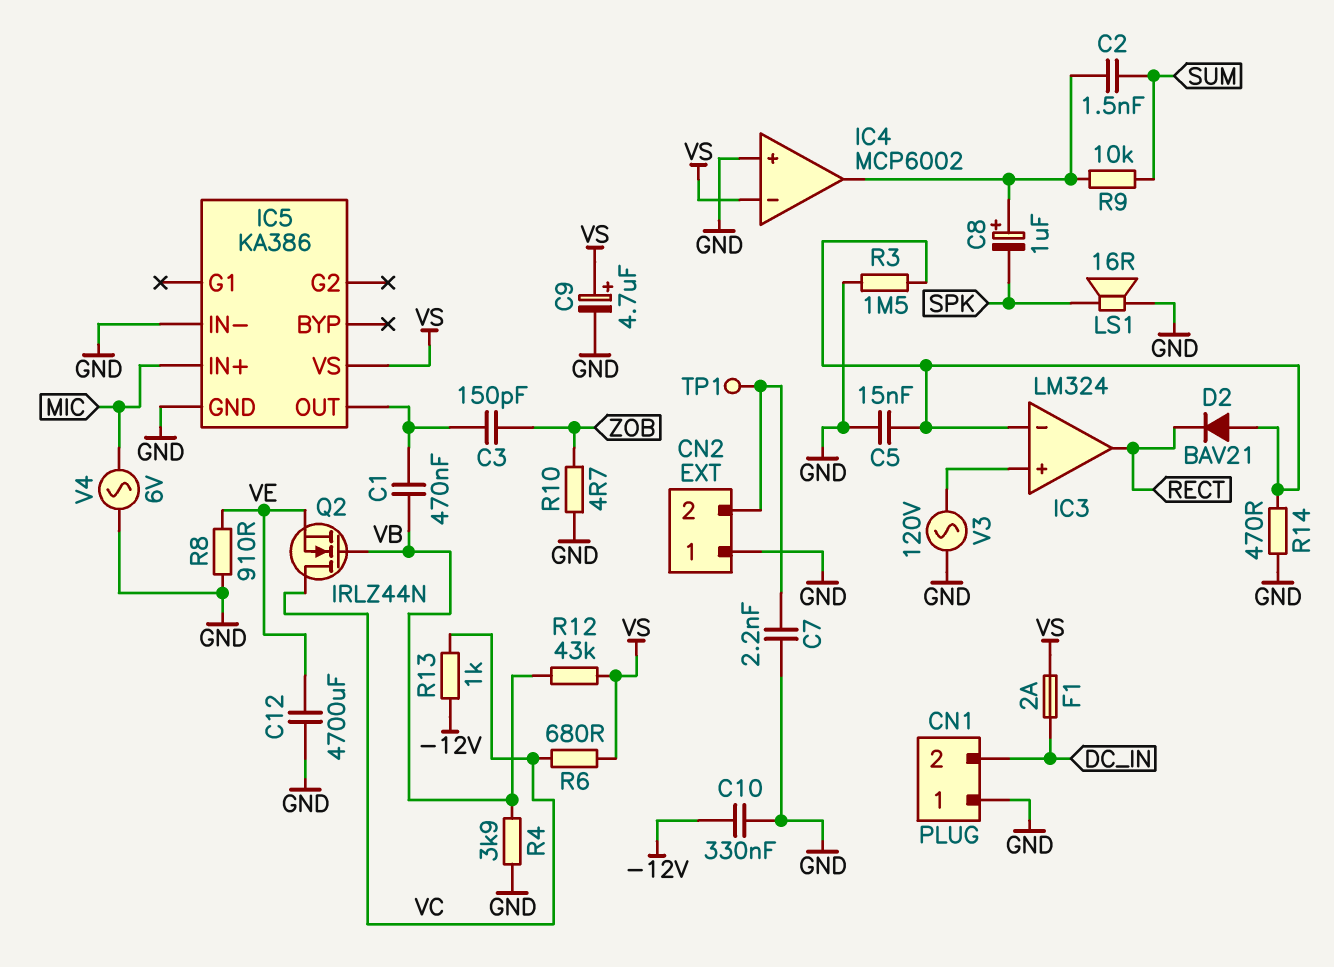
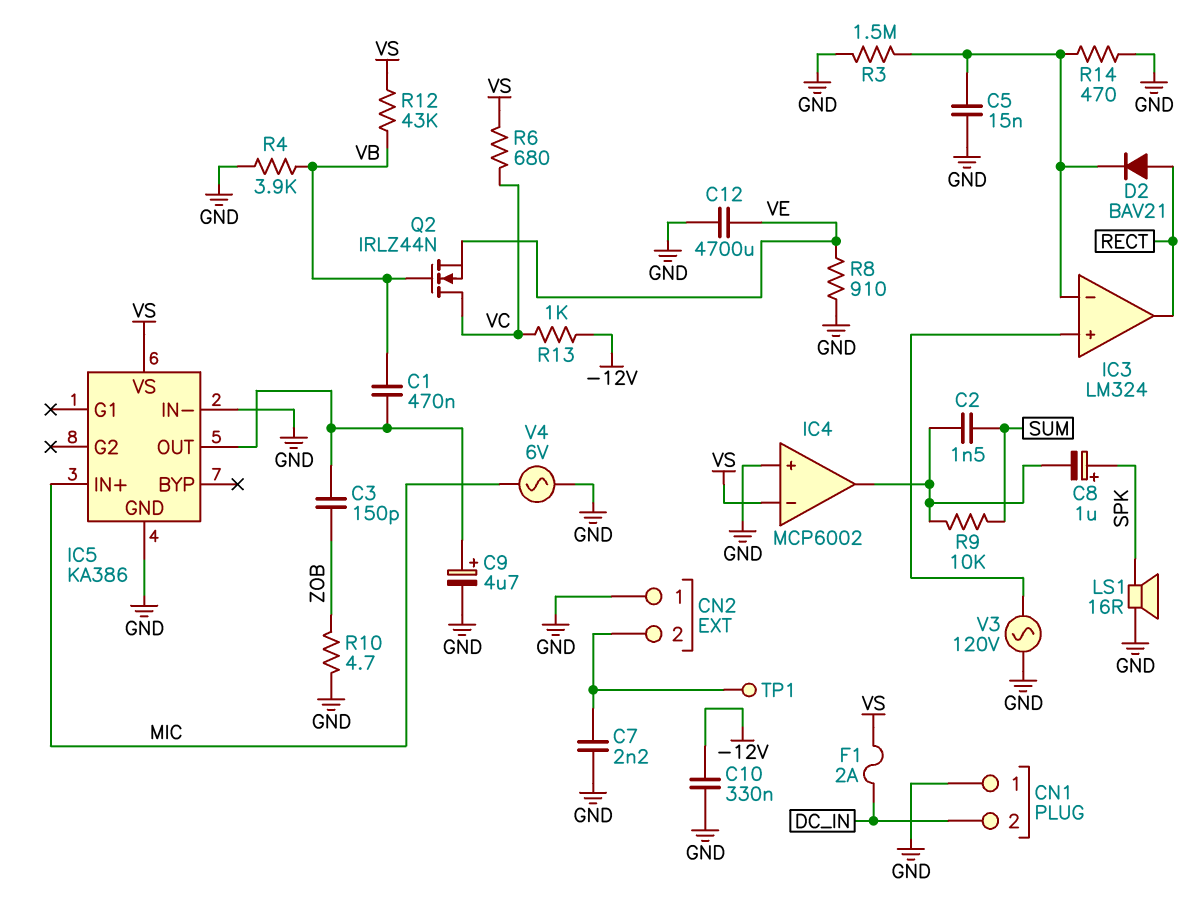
C8: 1uF (plus IC4/out, minus SPK) -> 1uF (plus SPK, minus IC4/out)
C9: 4.7uF (plus VS, minus GND) -> 4.7uF (plus IC5/OUT, minus GND)
D2: diode BAV21 (A IC3/in-, K RECT) -> diode BAV21 (A RECT, K IC3/in-)

